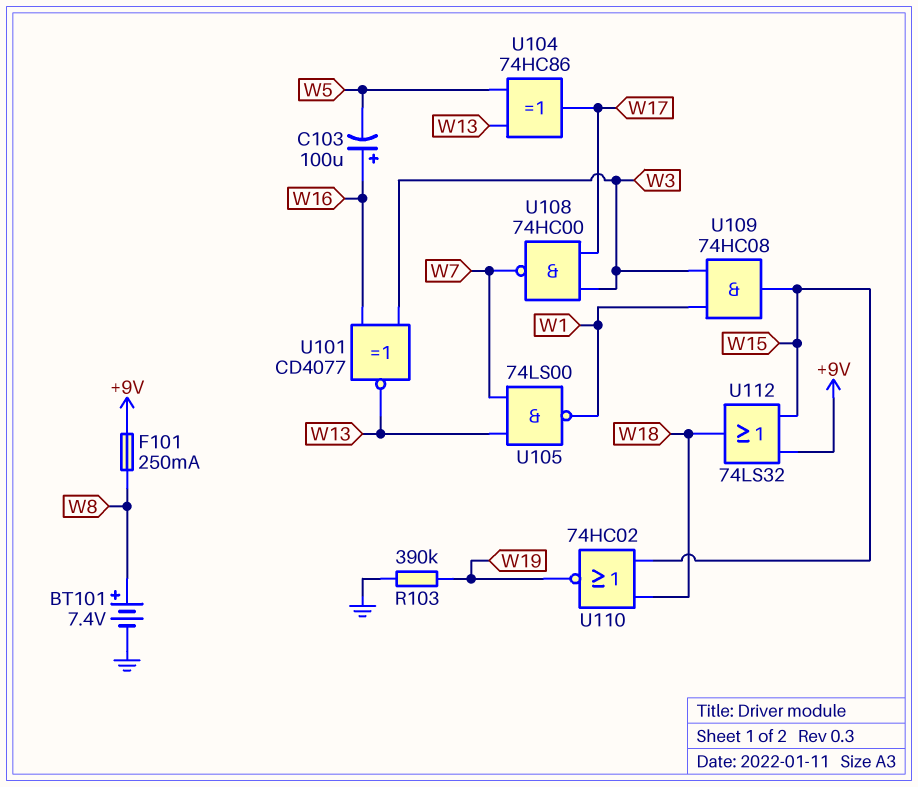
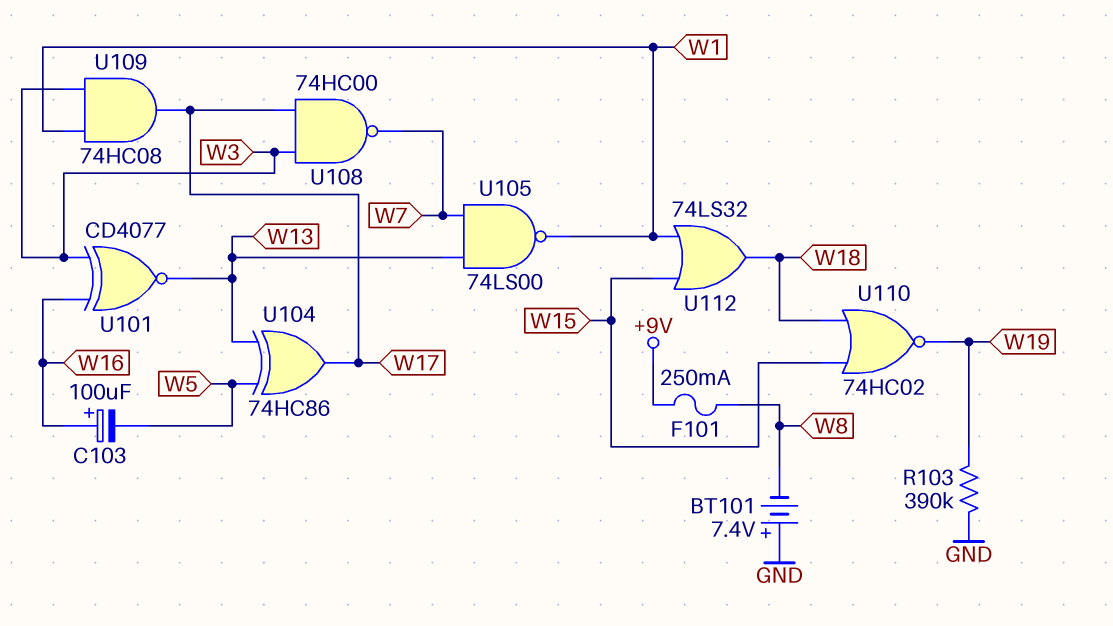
BT101: 7.4V (plus W8, minus GND) -> 7.4V (plus GND, minus W8)
U109: AND 74HC08 (in W1, in W3, out W15) -> AND 74HC08 (in W1, in W3, out W17)
U112: OR 74LS32 (in +9V, in W15, out W18) -> OR 74LS32 (in W1, in W15, out W18)

